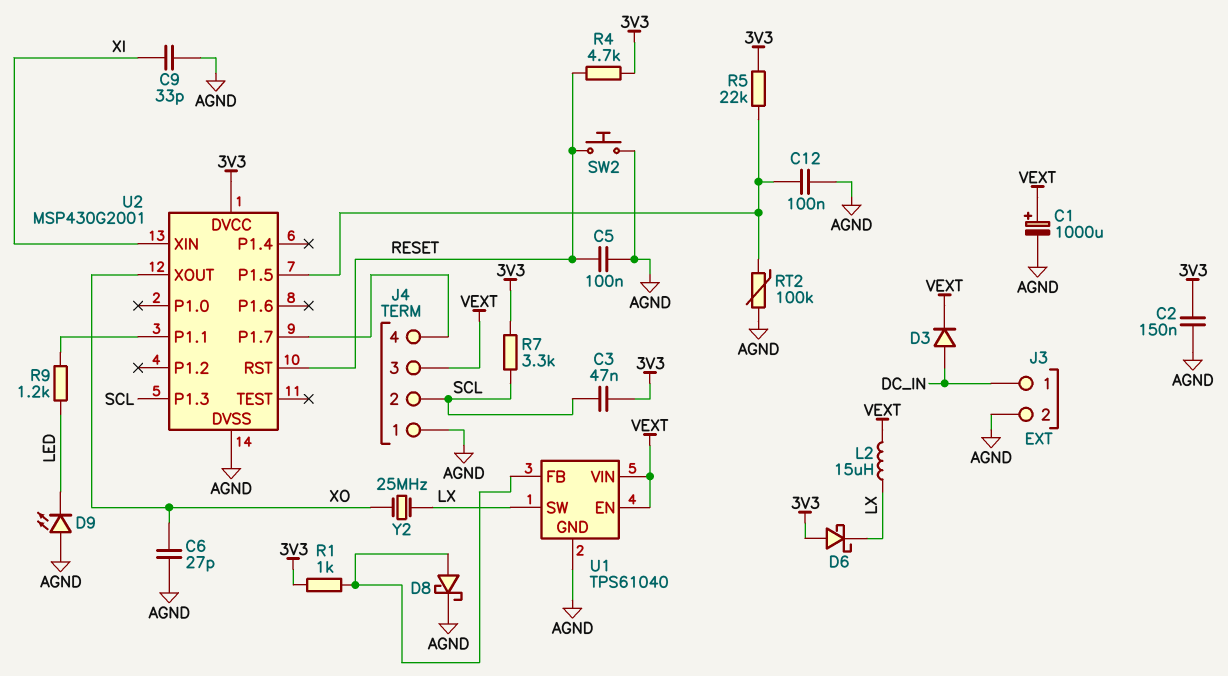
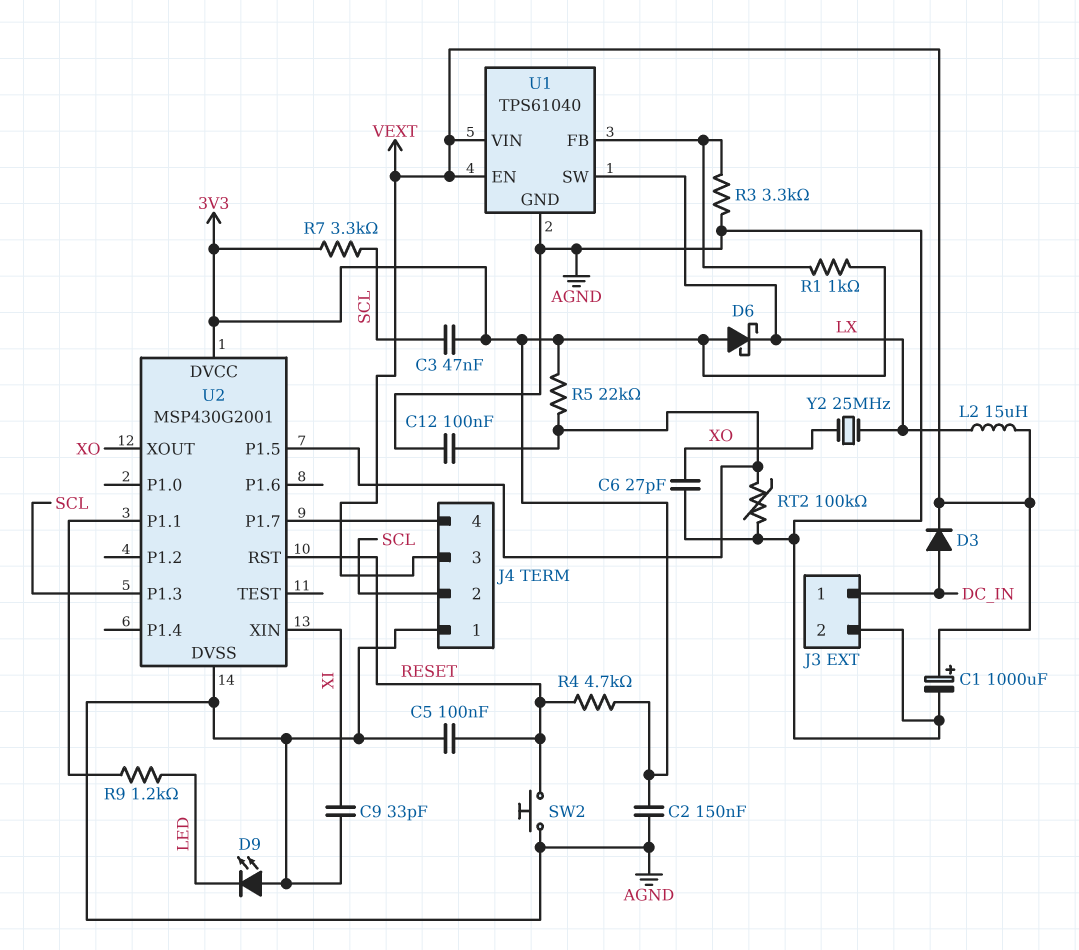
D8: schottky (A U1/FB, K AGND) -> none
R3: none -> 3.3k (AGND, U1/FB)

